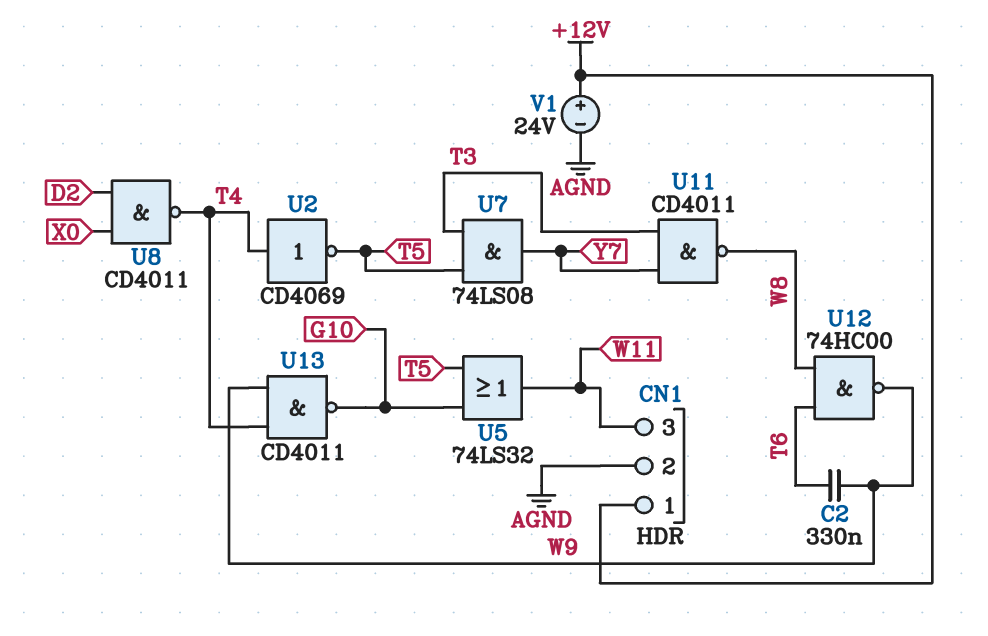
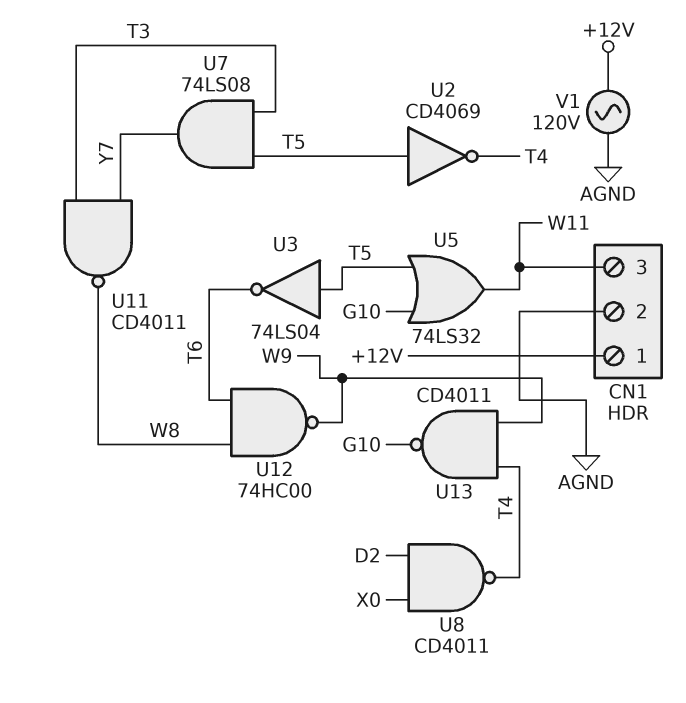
C2: 330nF (T6, W9) -> none
U2: NOT CD4069 (in T4, out T5) -> NOT CD4069 (in T5, out T4)
U3: none -> NOT 74LS04 (in T5, out T6)
V1: 24V (plus +12V, minus AGND) -> AC 120V (+12V, AGND)

